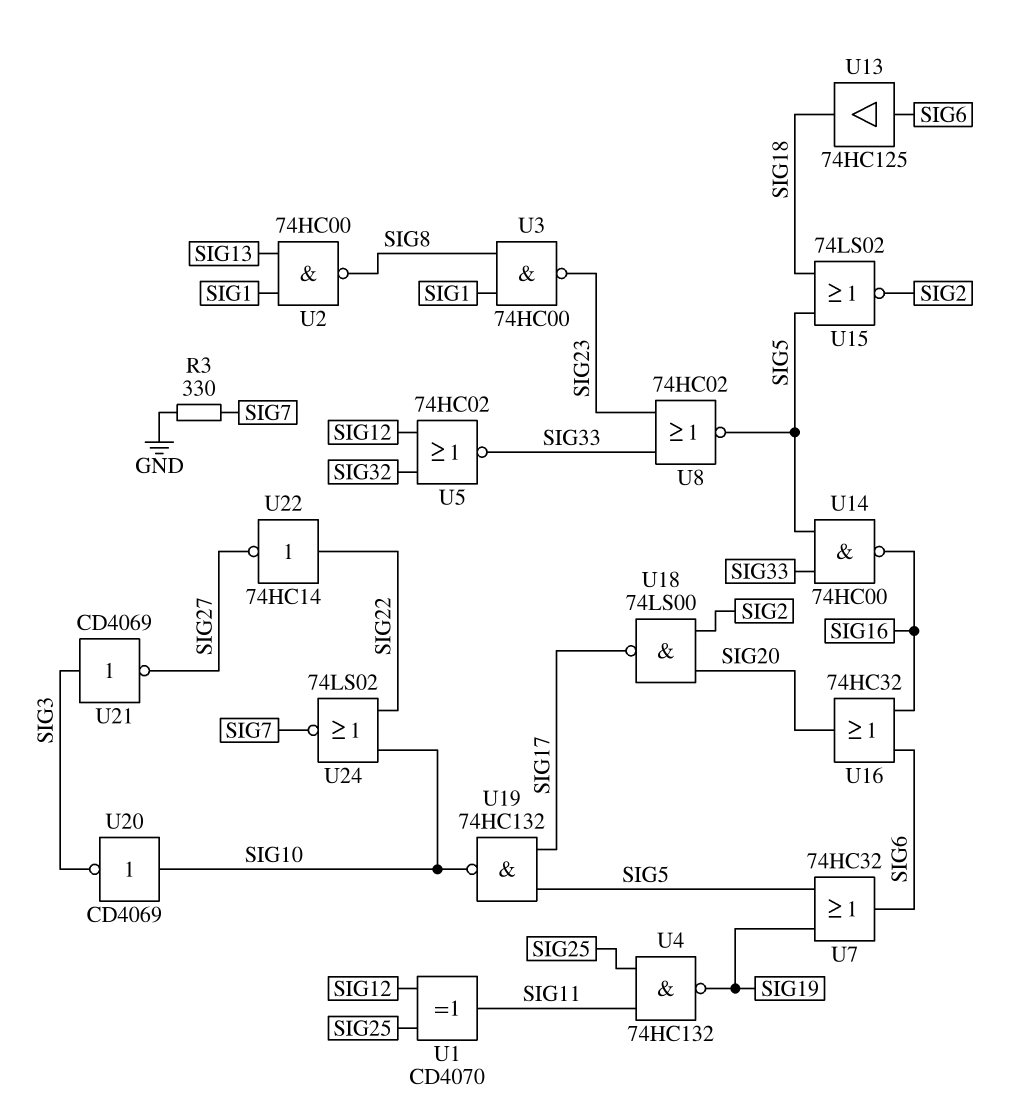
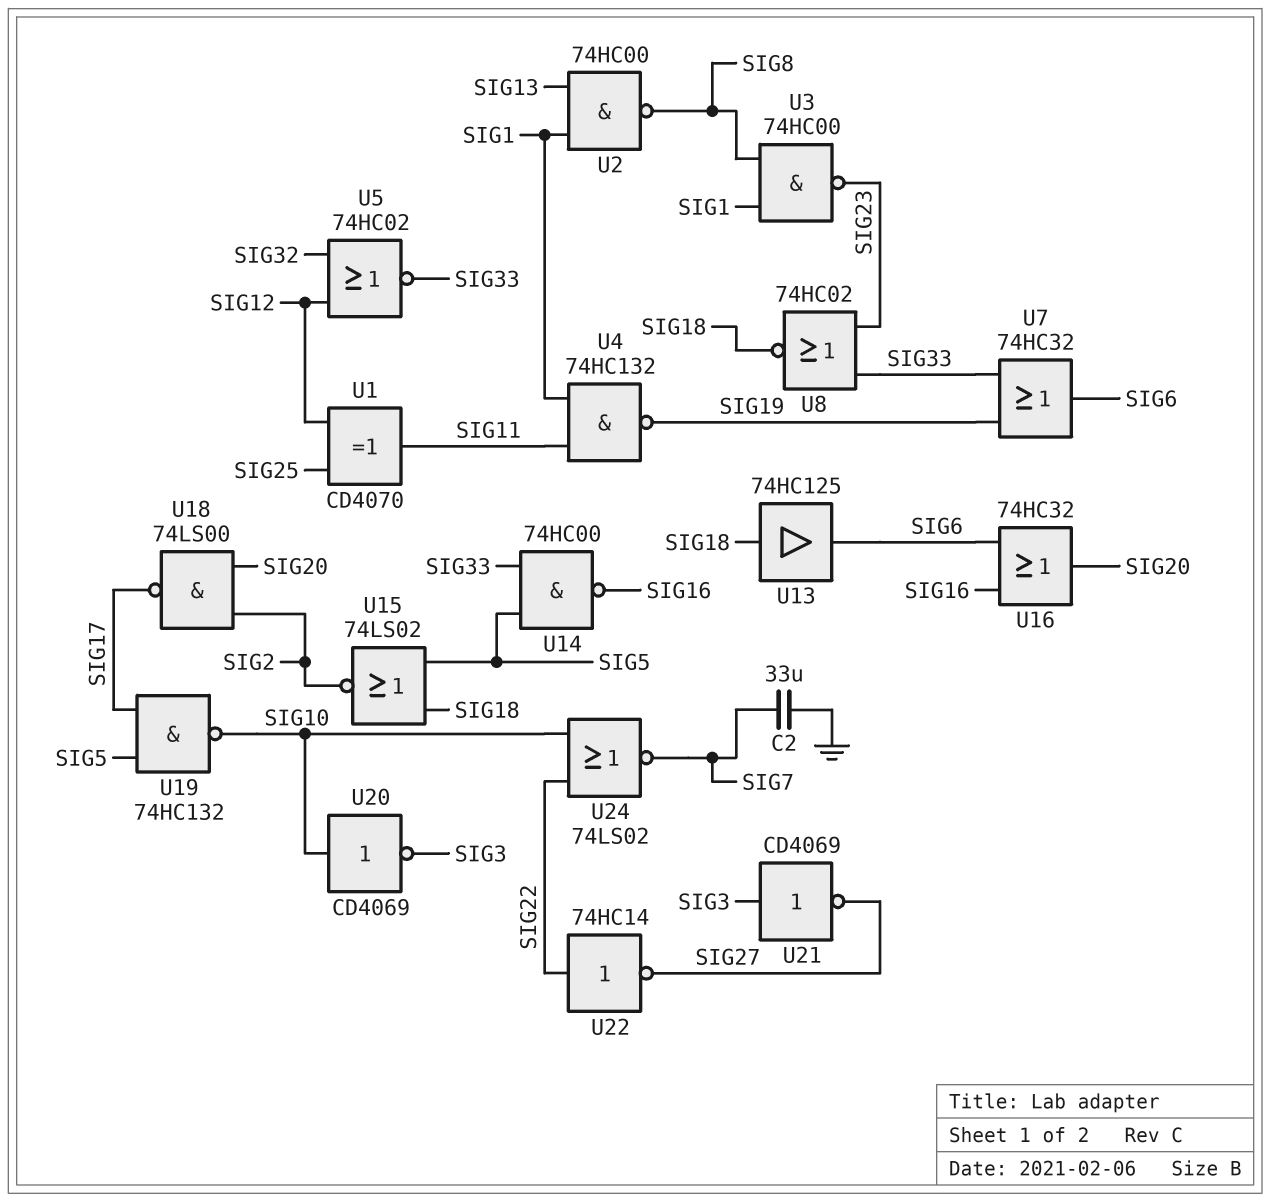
C2: none -> 33uF (GND, SIG7)
R3: 330 (GND, SIG7) -> none
U4: NAND 74HC132 (in SIG11, in SIG25, out SIG19) -> NAND 74HC132 (in SIG1, in SIG11, out SIG19)
U7: OR 74HC32 (in SIG5, in SIG19, out SIG6) -> OR 74HC32 (in SIG19, in SIG33, out SIG6)
U8: NOR 74HC02 (in SIG23, in SIG33, out SIG5) -> NOR 74HC02 (in SIG23, in SIG33, out SIG18)
U13: buffer 74HC125 (in SIG6, out SIG18) -> buffer 74HC125 (in SIG18, out SIG6)

